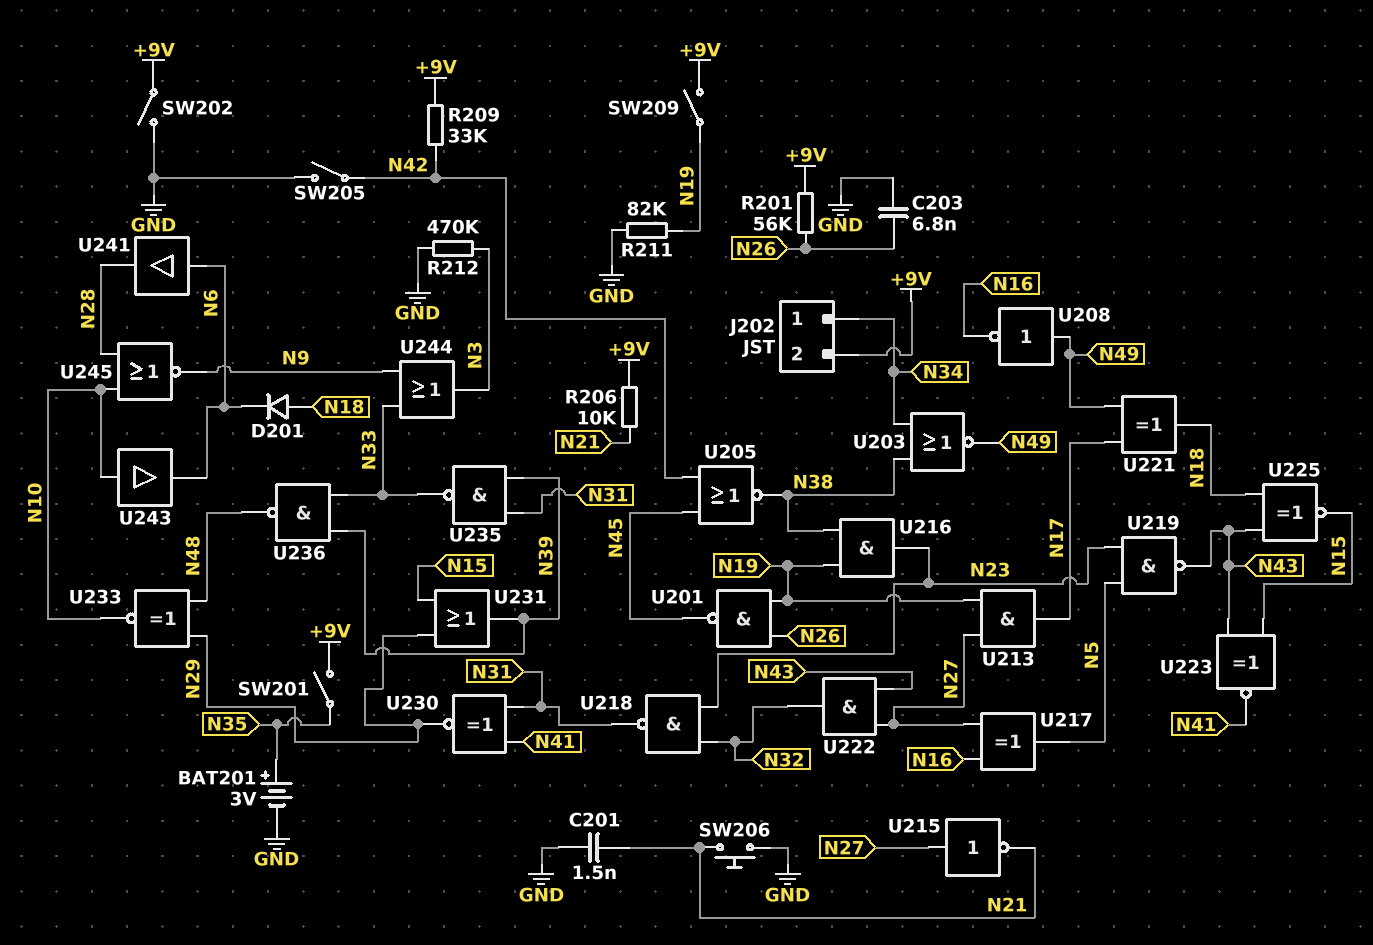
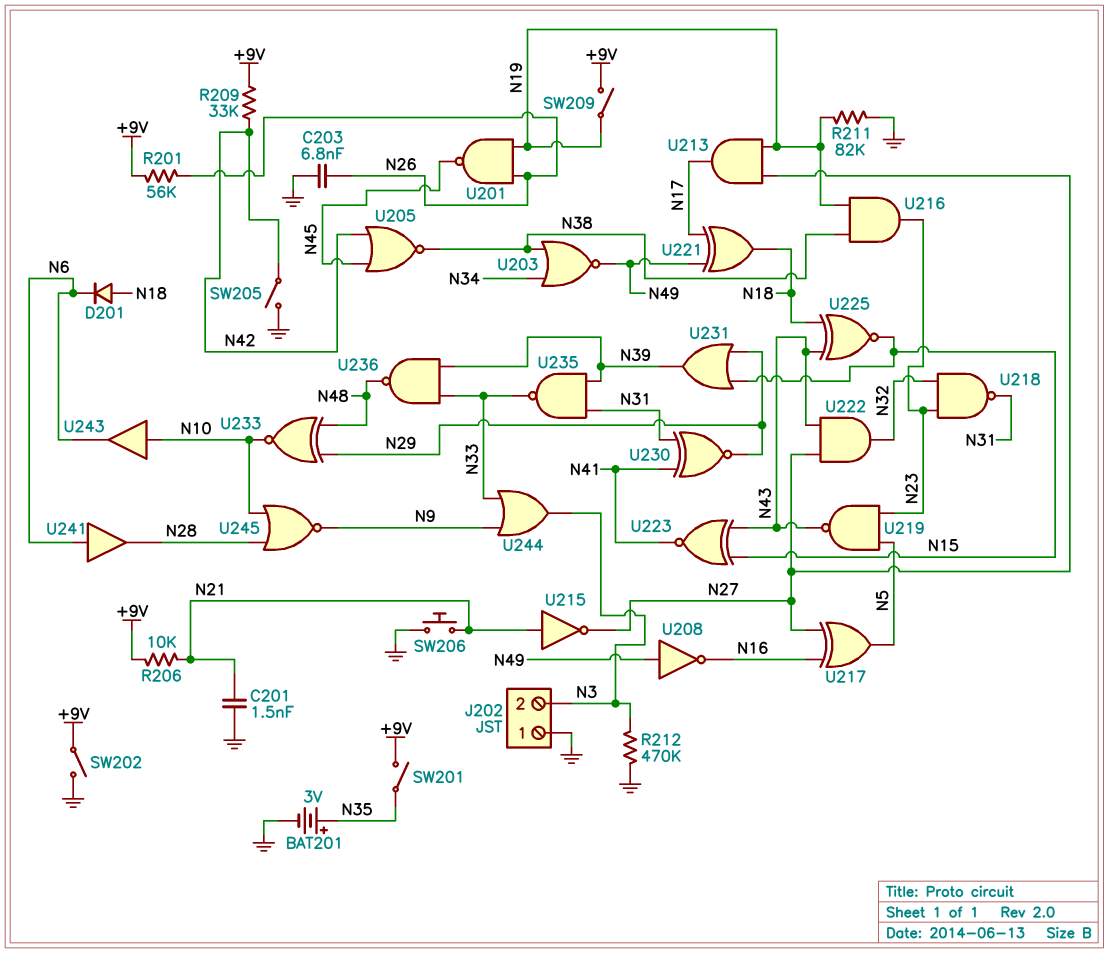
J202 pin 1: N34 -> GND
J202 pin 2: +9V -> N3
U215: NOT (in N27, out N21) -> NOT (in N21, out N27)

